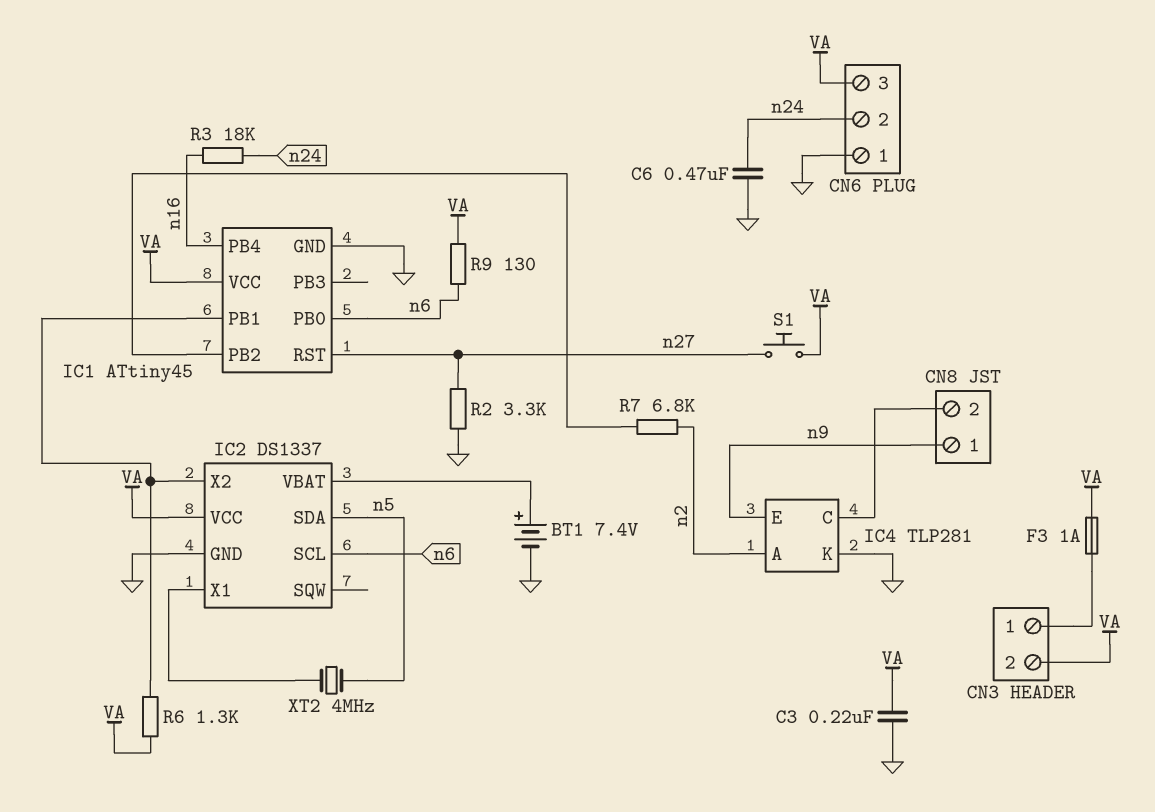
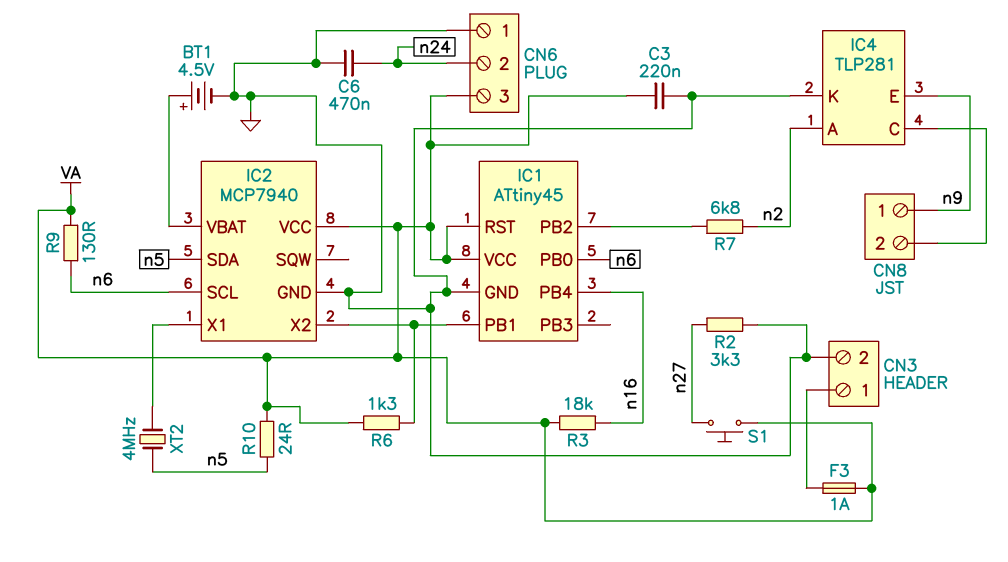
BT1: 7.4V (plus IC2/VBAT, minus GND) -> 4.5V (plus IC2/VBAT, minus GND)
CN3 pin 2: VA -> GND
IC1 pin RST: n27 -> VA
IC2: DS1337 -> MCP7940
R3: 18k (n16, n24) -> 18k (VA, n16)
R10: none -> 24 (VA, n5)

